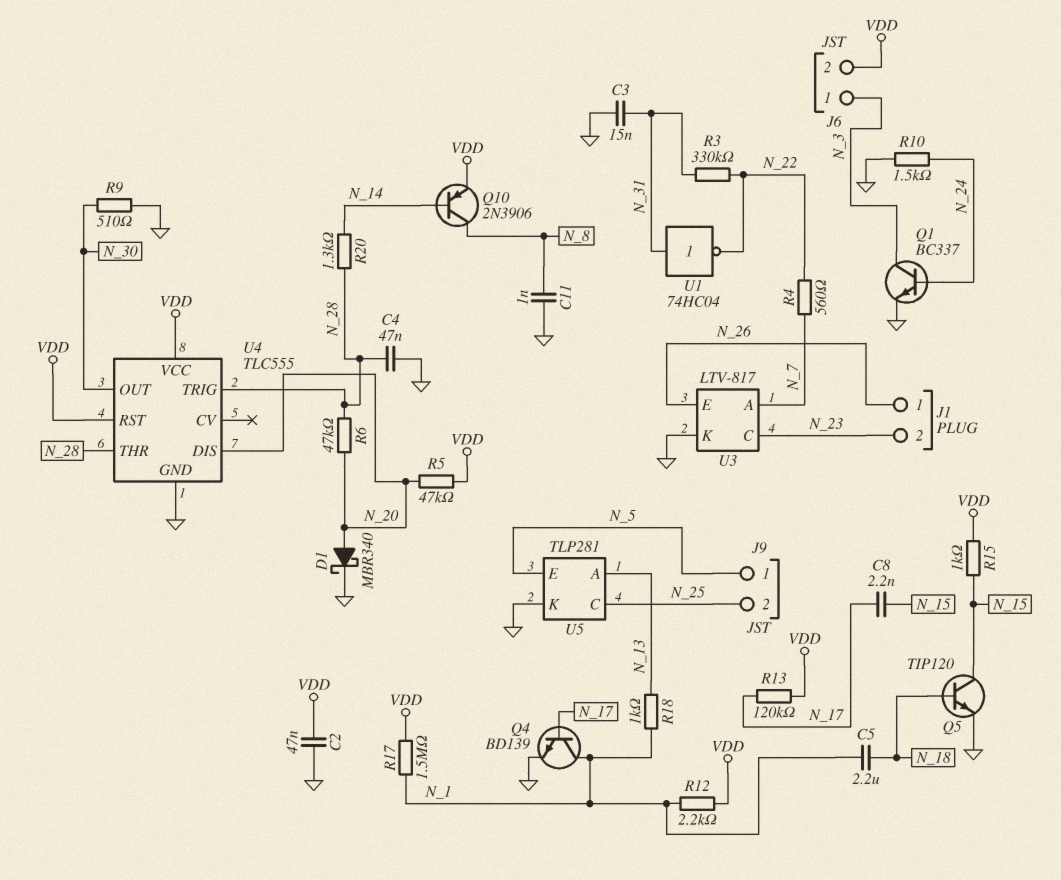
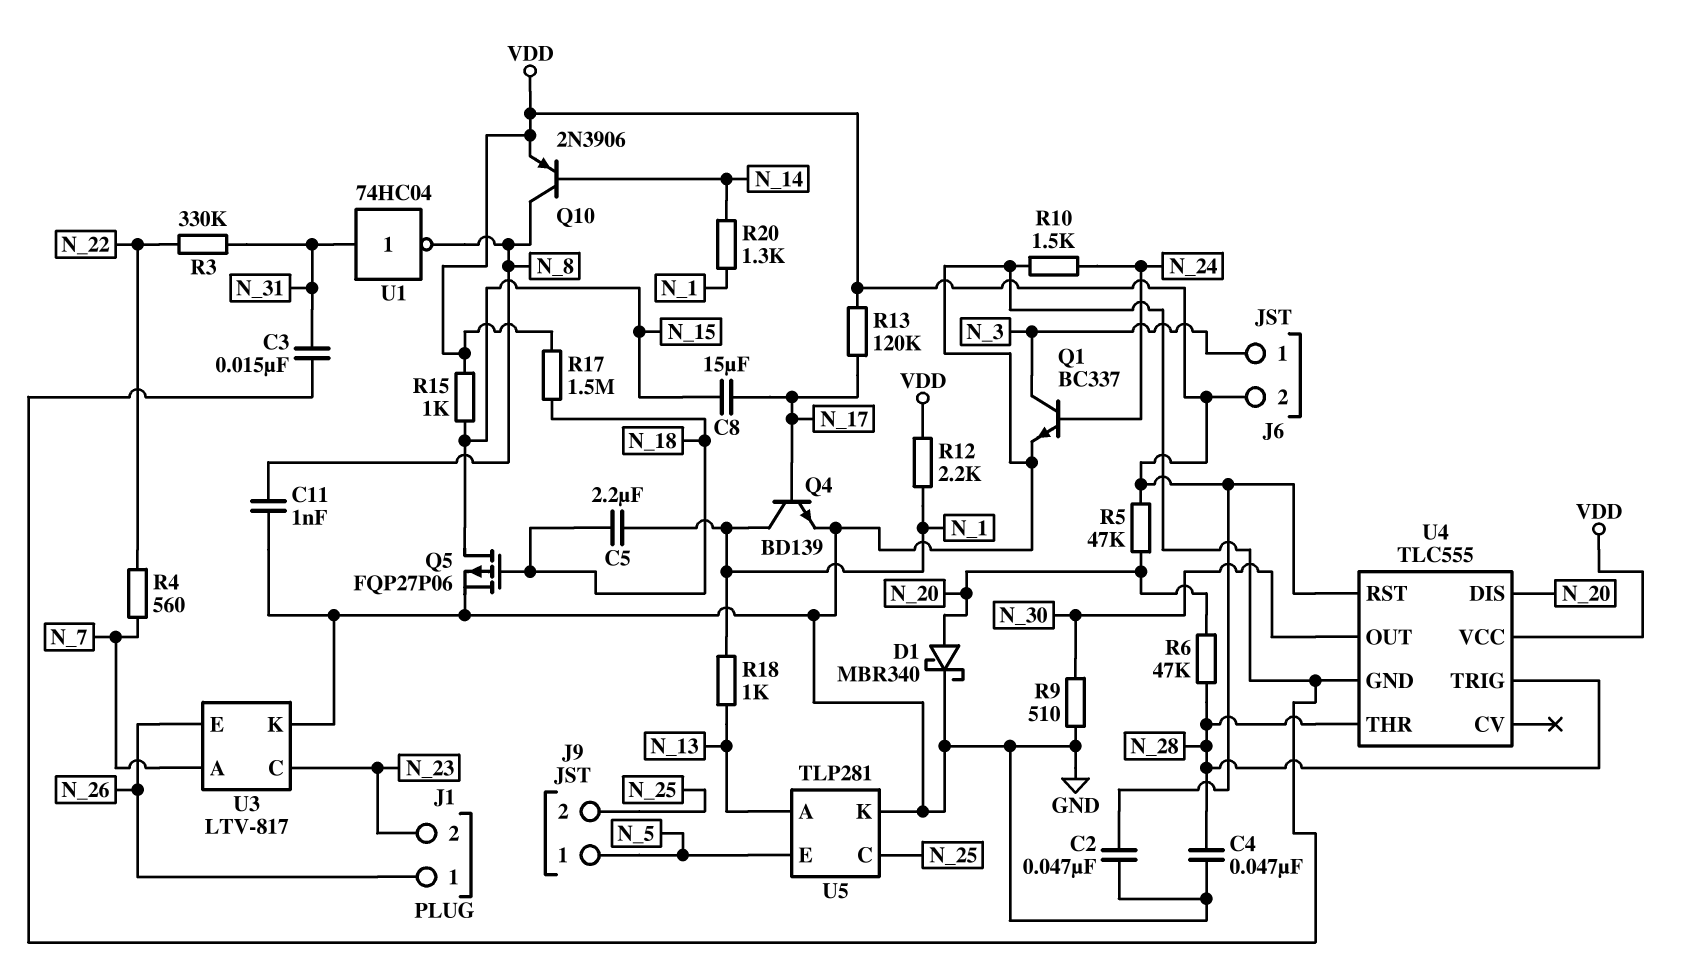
C8: 2.2nF (N_15, N_17) -> 15uF (N_15, N_17)
Q5: NPN TIP120 (B N_18, C N_15, E GND) -> PMOS FQP27P06 (G N_18, D N_15, S GND)
R17: 1.5M (N_1, VDD) -> 1.5M (N_18, VDD)
R20: 1.3k (N_14, N_28) -> 1.3k (N_1, N_14)
U1: NOT 74HC04 (in N_31, out N_22) -> NOT 74HC04 (in N_31, out N_8)

